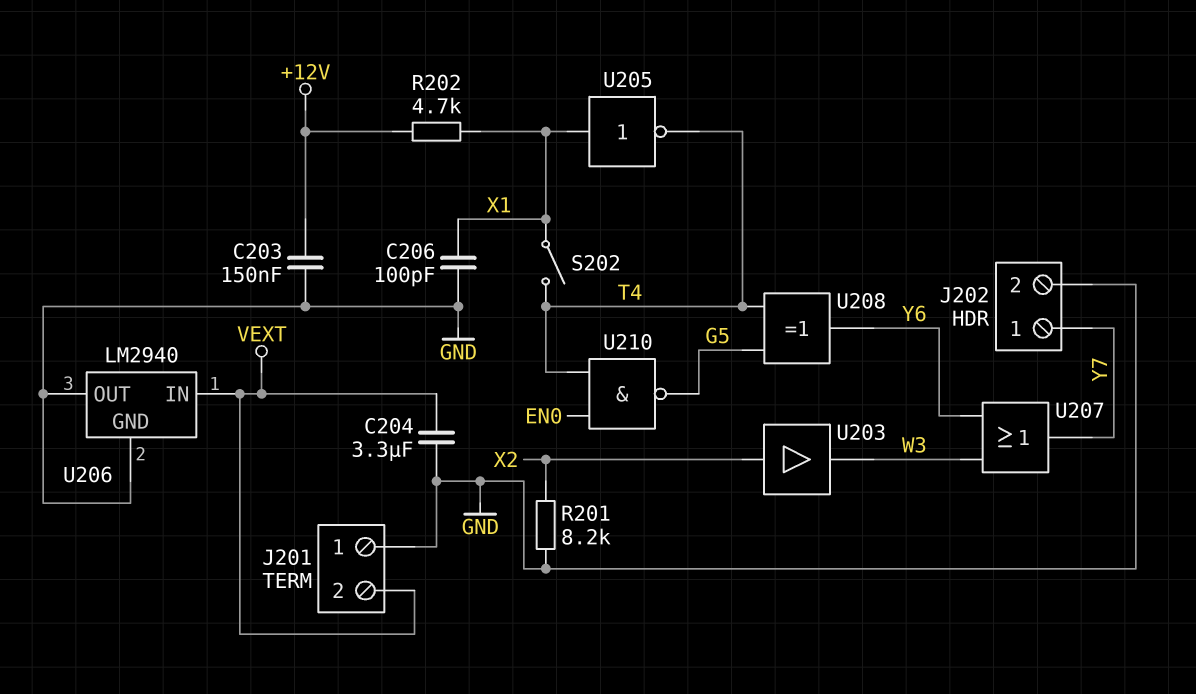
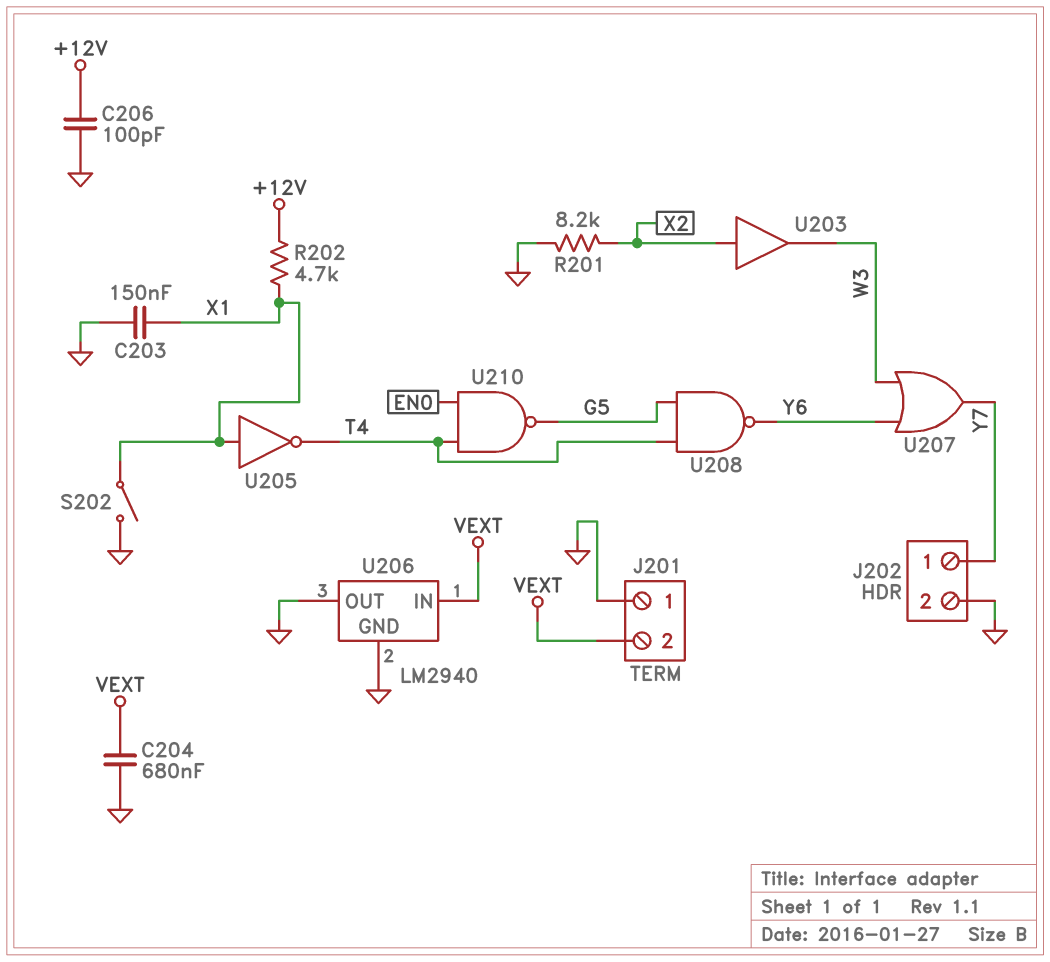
C203: 150nF (+12V, GND) -> 150nF (GND, X1)
C204: 3.3uF (GND, VEXT) -> 680nF (GND, VEXT)
C206: 100pF (GND, X1) -> 100pF (+12V, GND)
S202: switch (T4, X1) -> switch (GND, X1)
U208: XOR (in G5, in T4, out Y6) -> NAND (in G5, in T4, out Y6)

